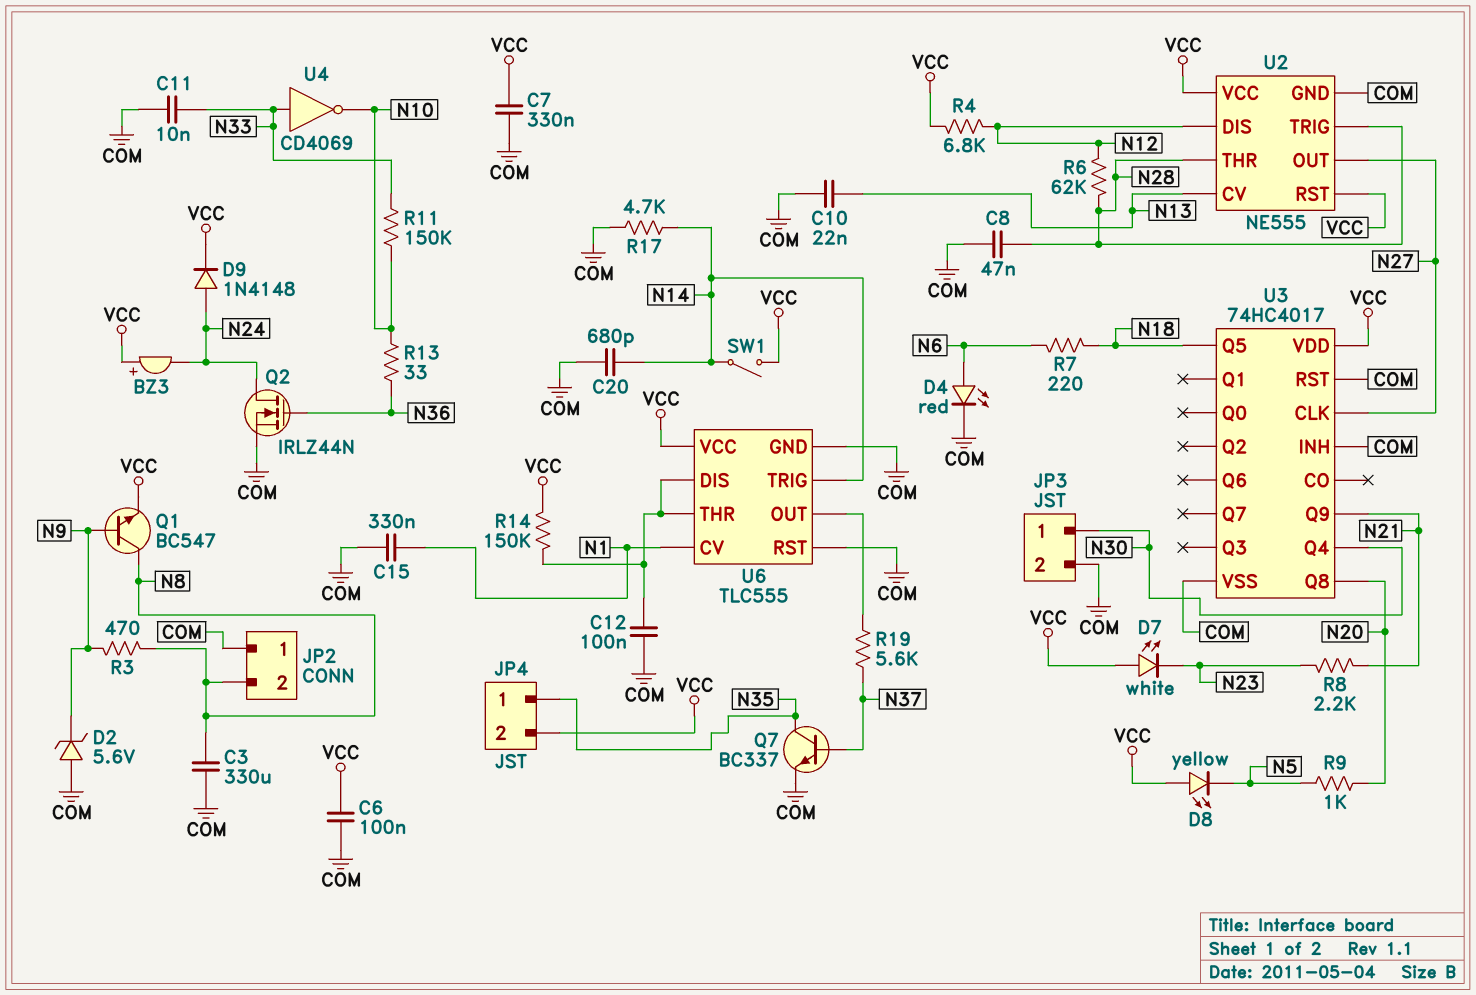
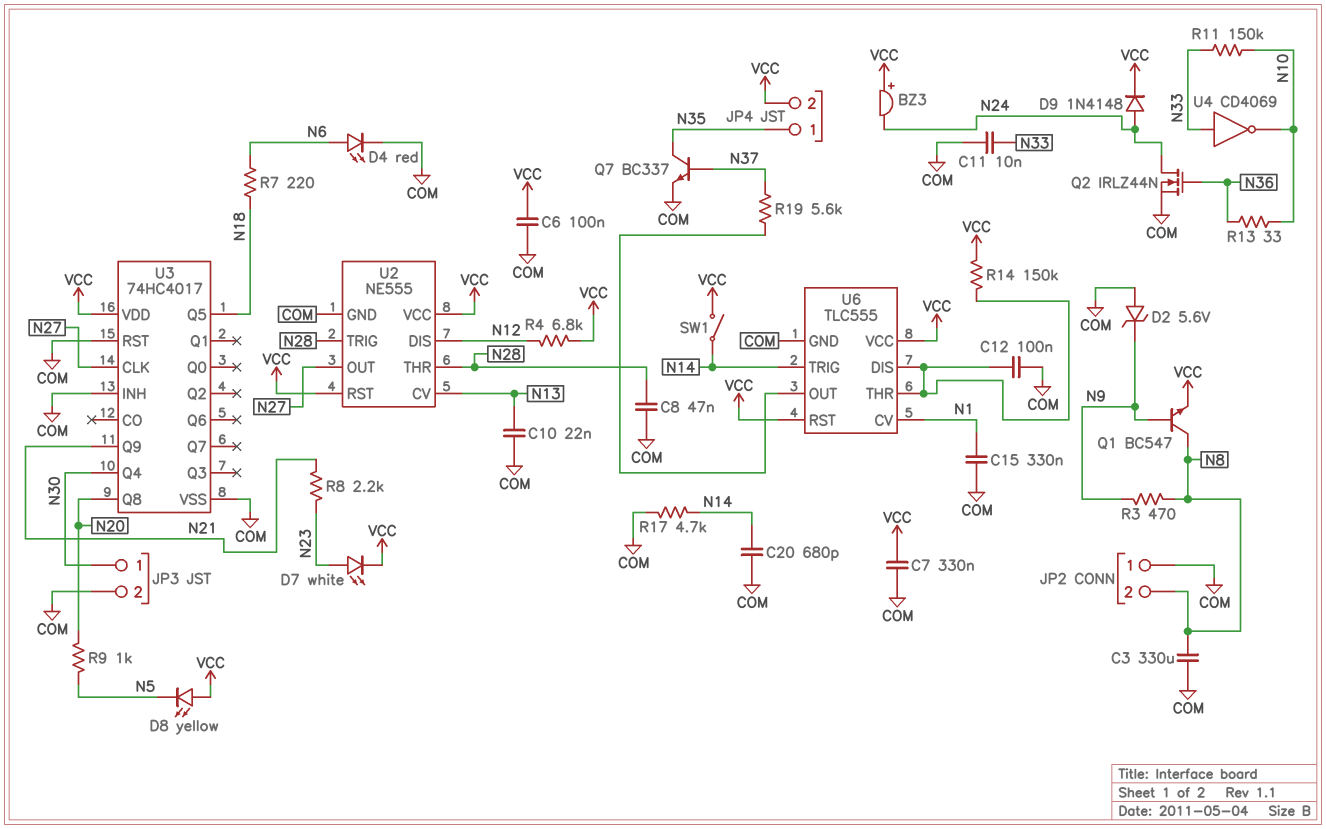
D7: LED white (A VCC, K N23) -> LED white (A N23, K VCC)
R6: 62k (N12, N28) -> none
U6 pin RST: COM -> VCC

